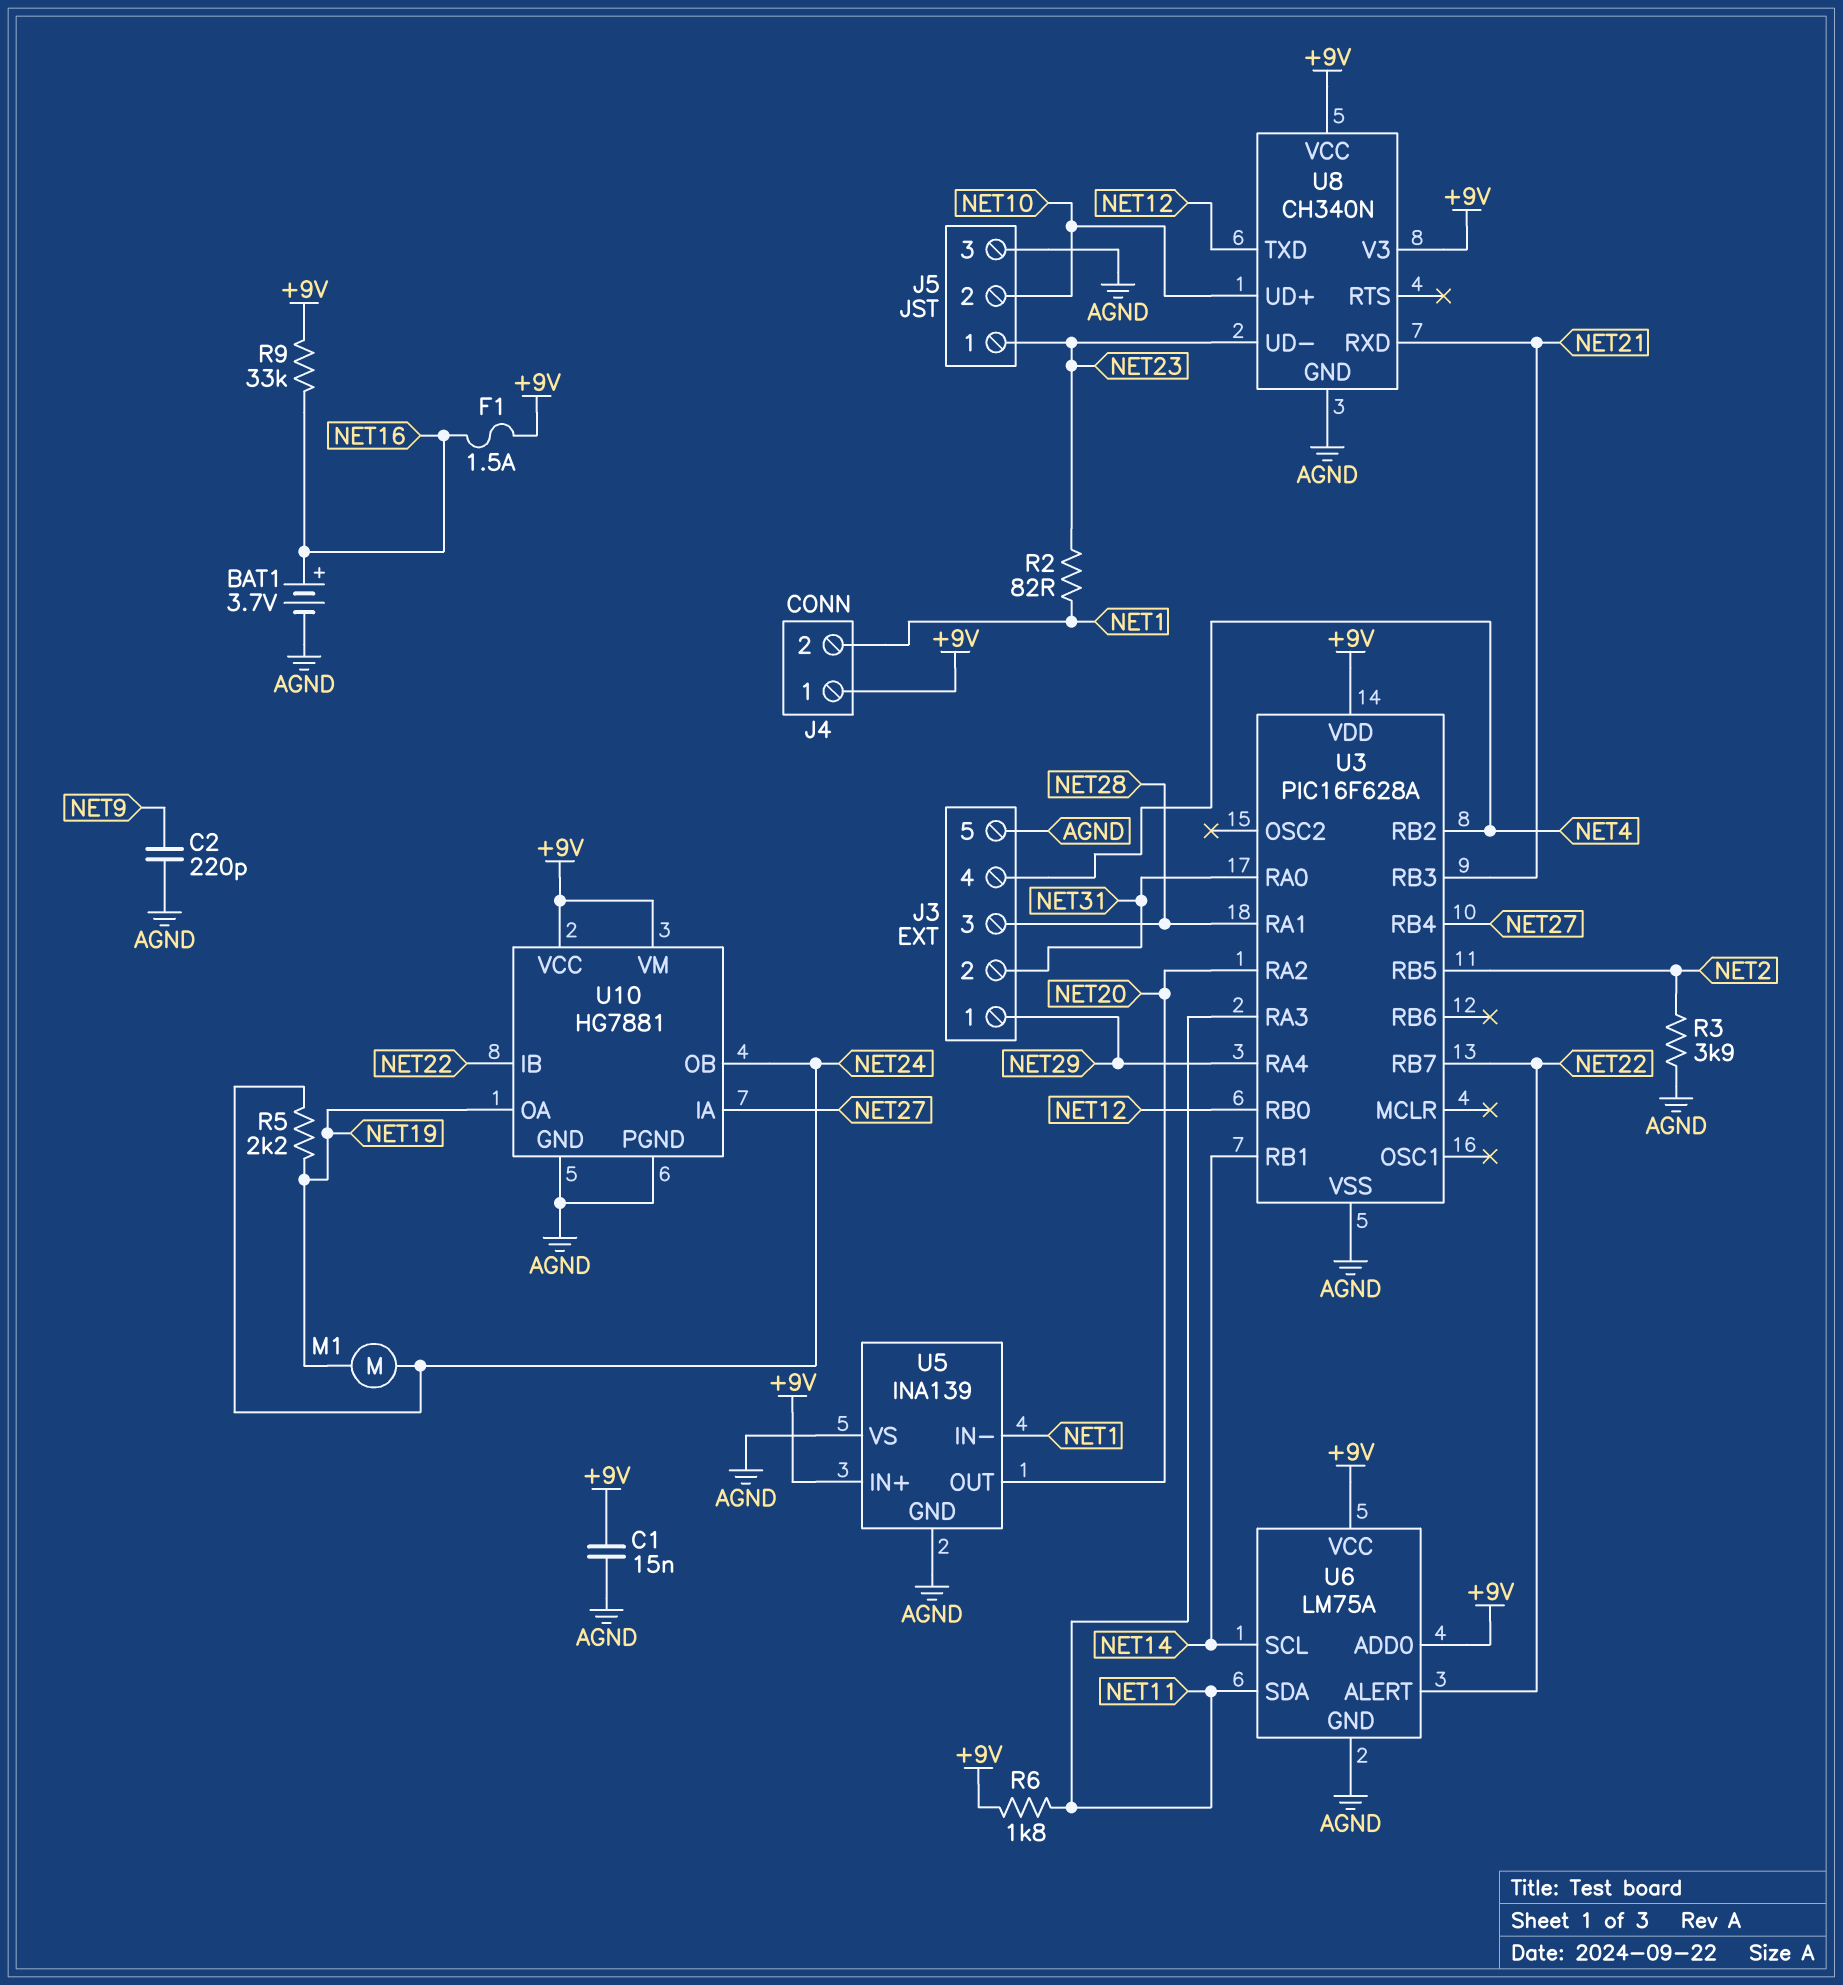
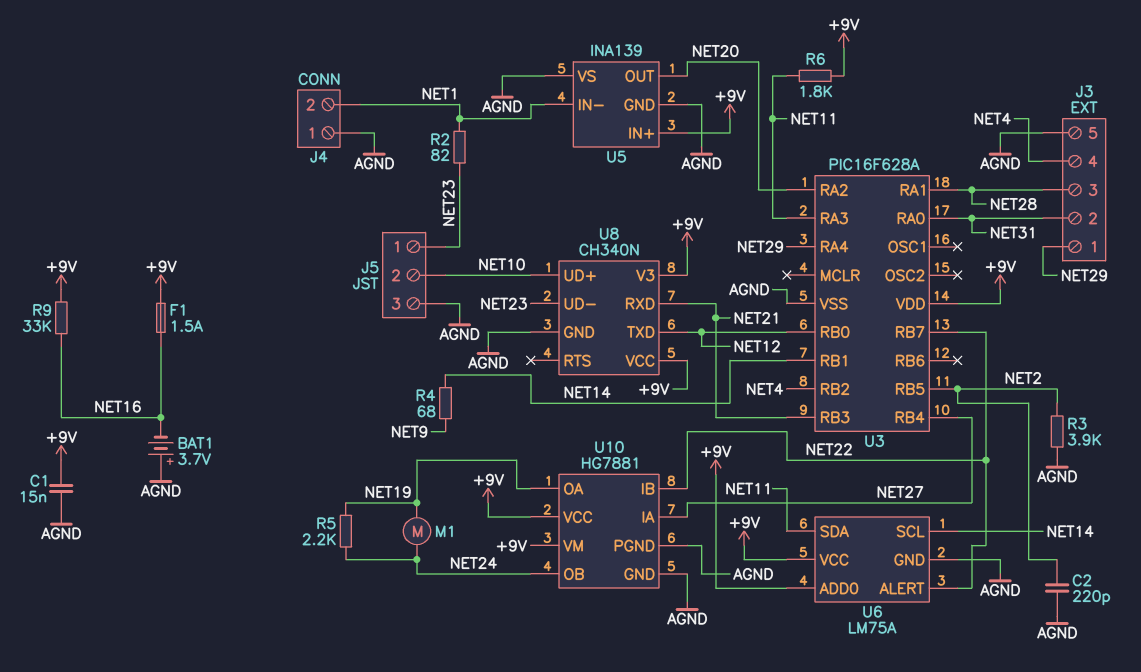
BAT1: 3.7V (plus NET16, minus AGND) -> 3.7V (plus AGND, minus NET16)
C2: 220pF (AGND, NET9) -> 220pF (AGND, NET2)
J4 pin 1: +9V -> AGND
R4: none -> 68 (NET9, NET14)

